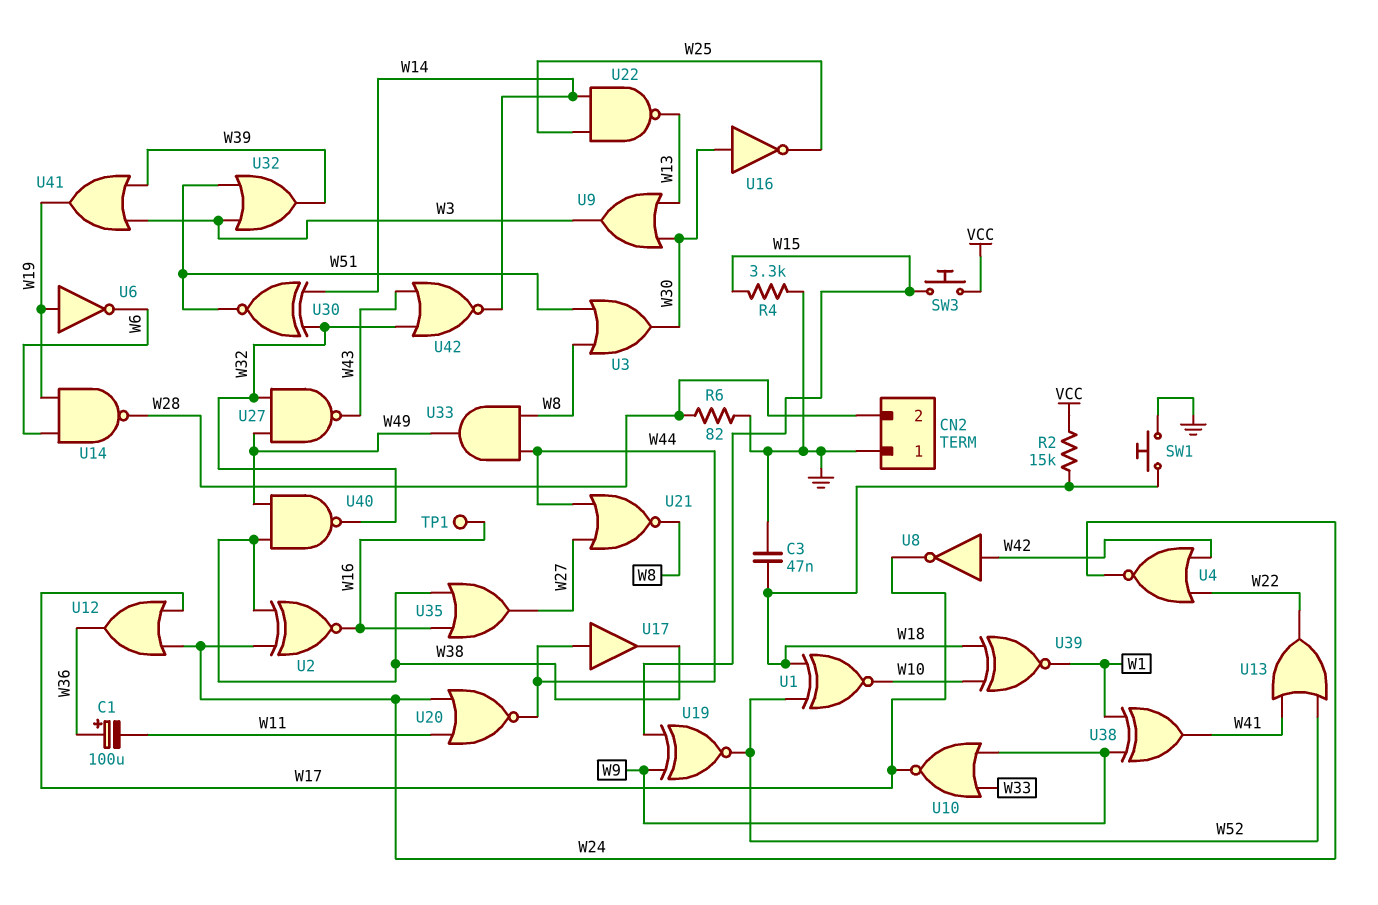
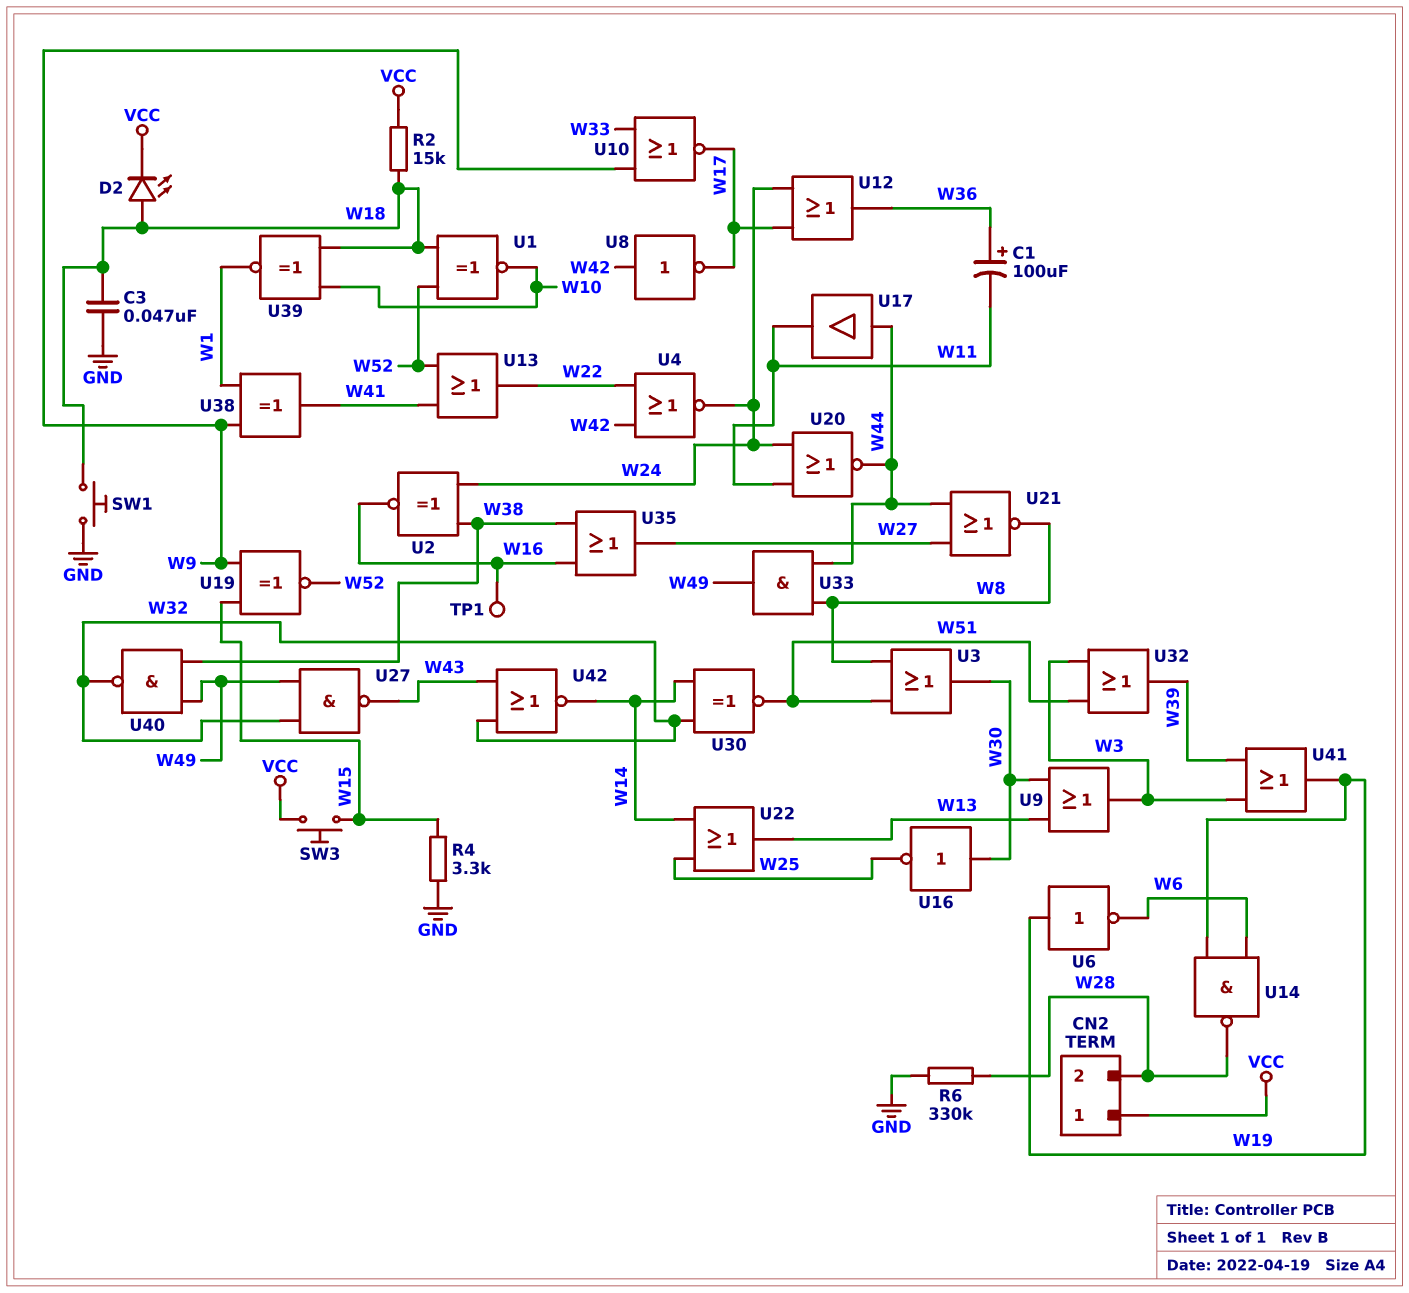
CN2 pin 1: GND -> VCC
D2: none -> LED (A W18, K VCC)
R6: 82 (GND, W28) -> 330k (GND, W28)
U17: buffer (in W44, out W38) -> buffer (in W44, out W11)
U22: NAND (in W14, in W25, out W13) -> OR (in W14, in W25, out W13)

